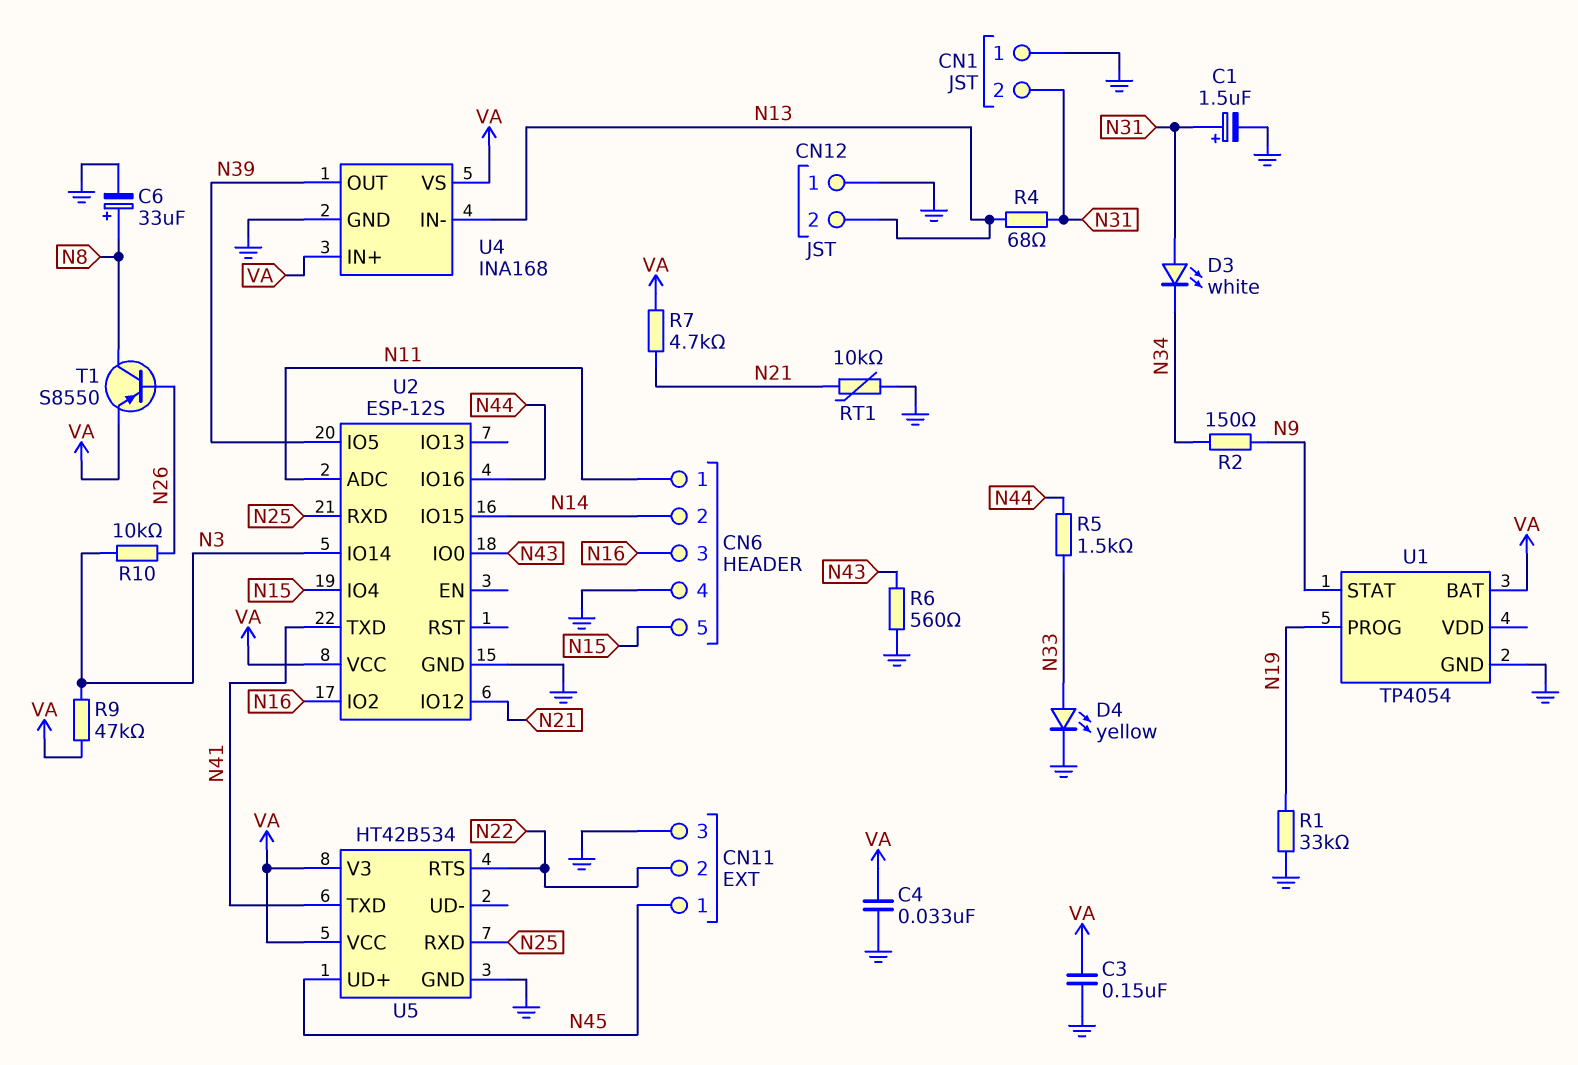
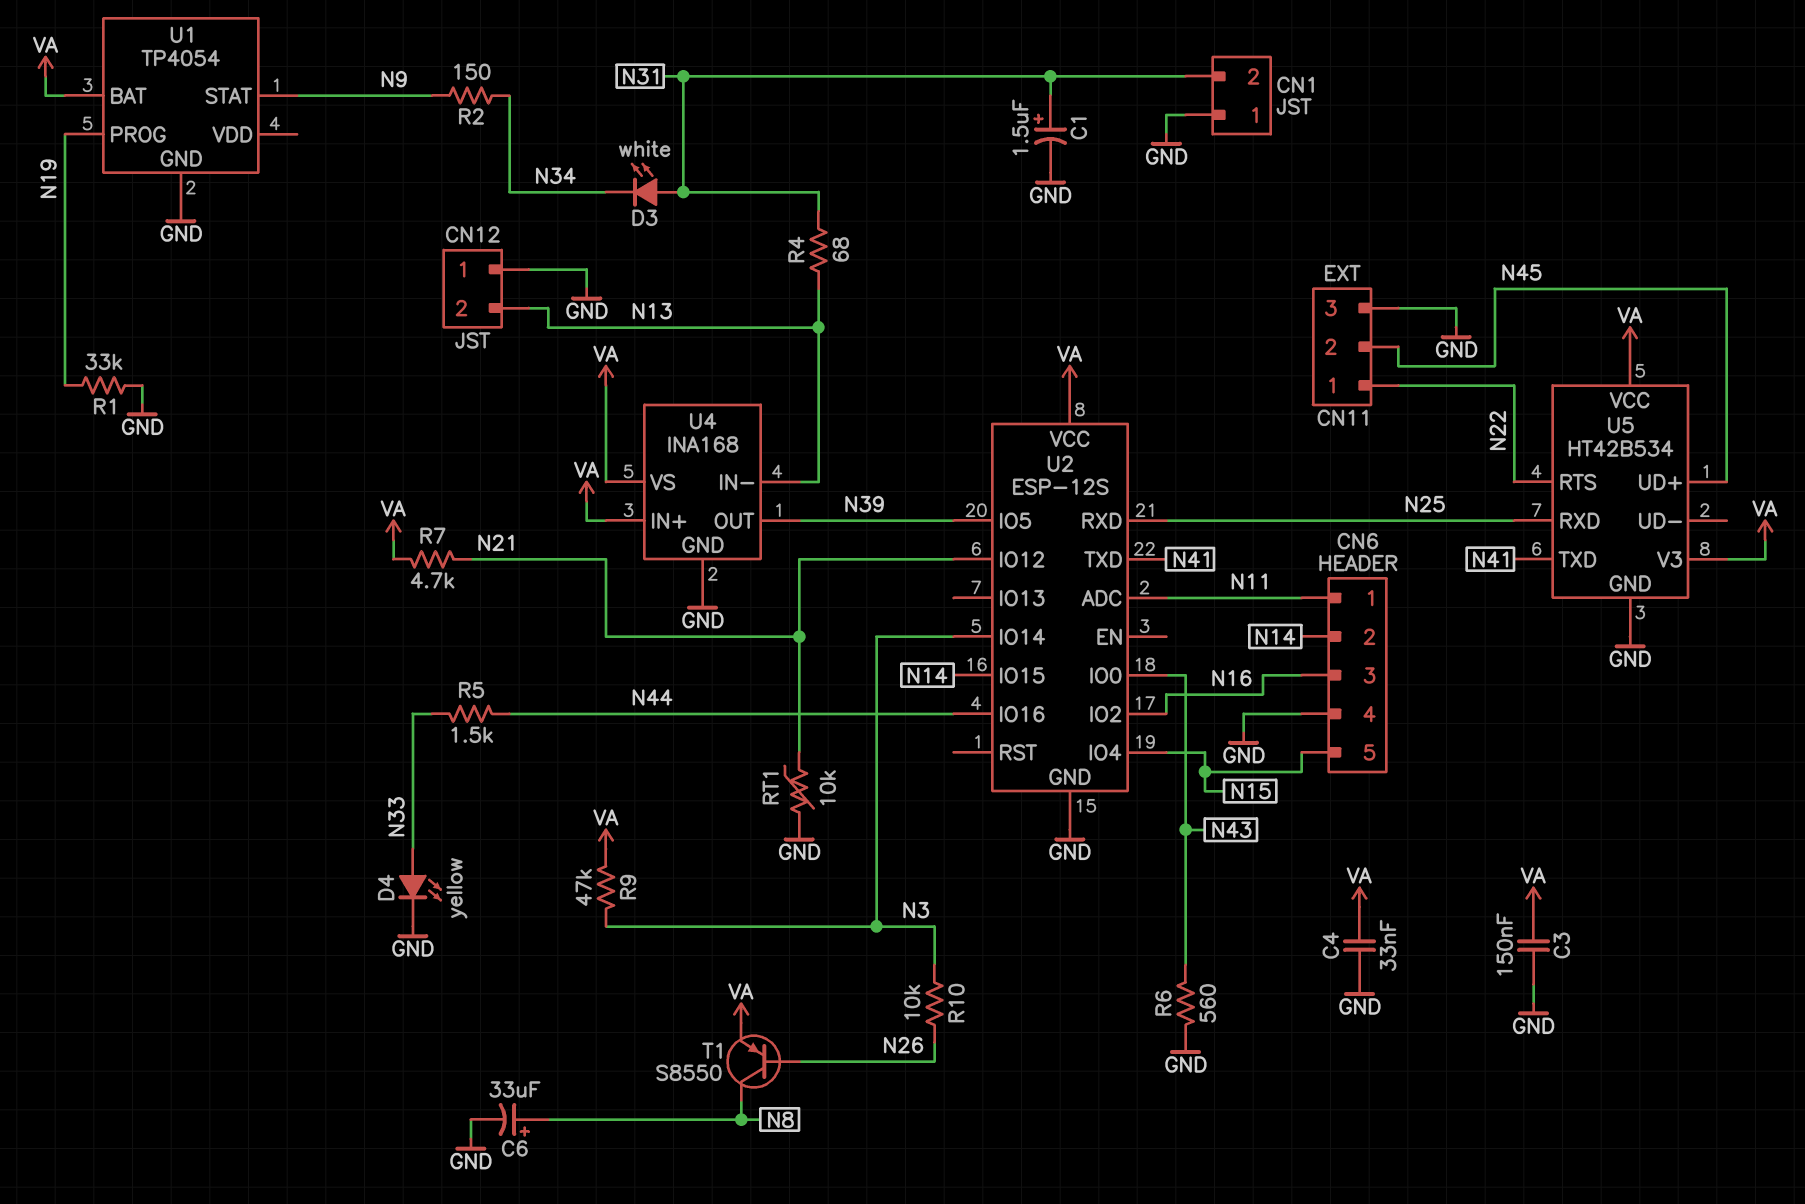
CN11 pin 1: N45 -> N22
CN11 pin 2: N22 -> N45

